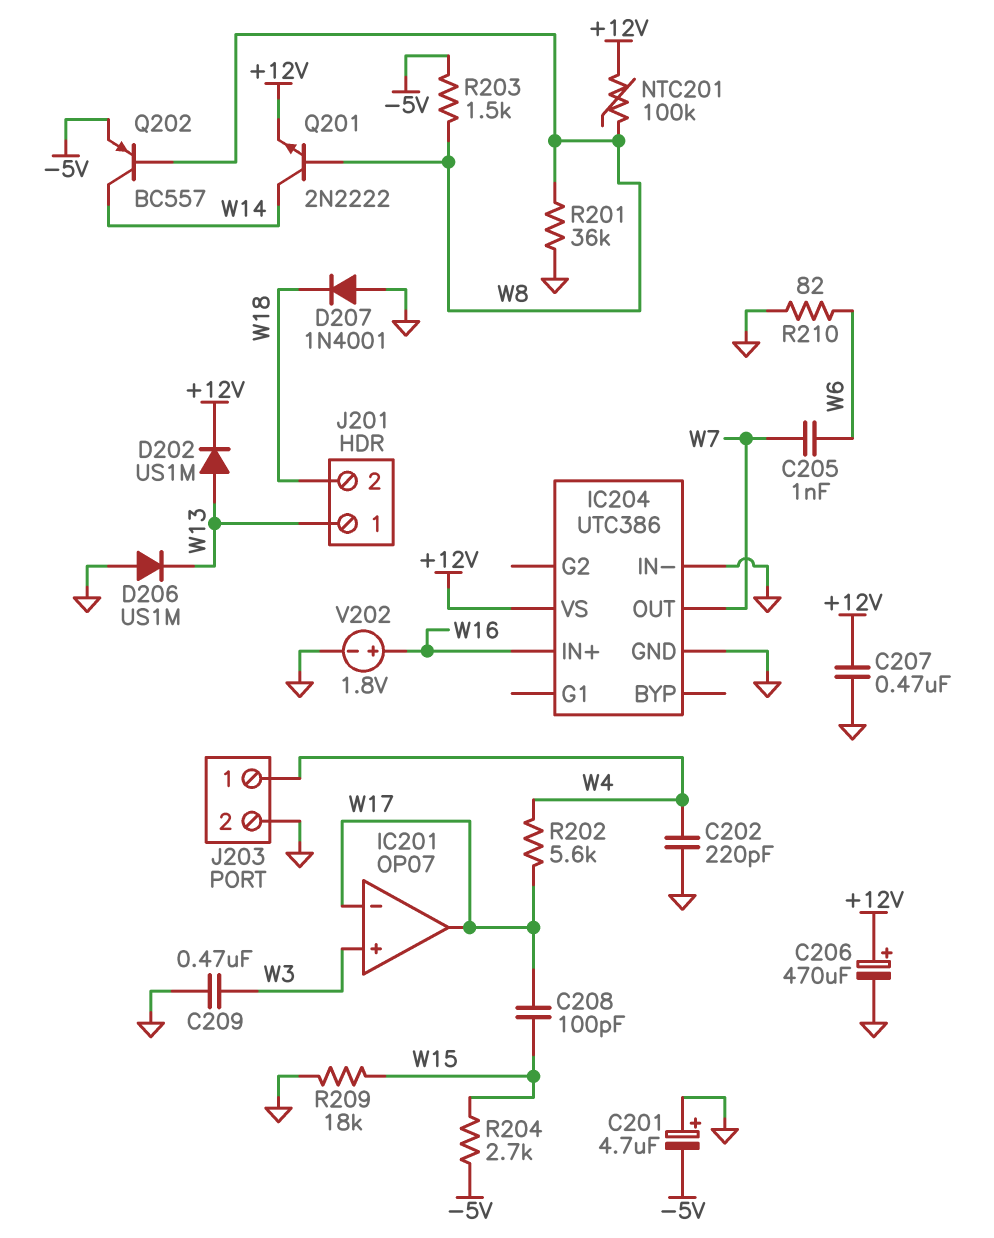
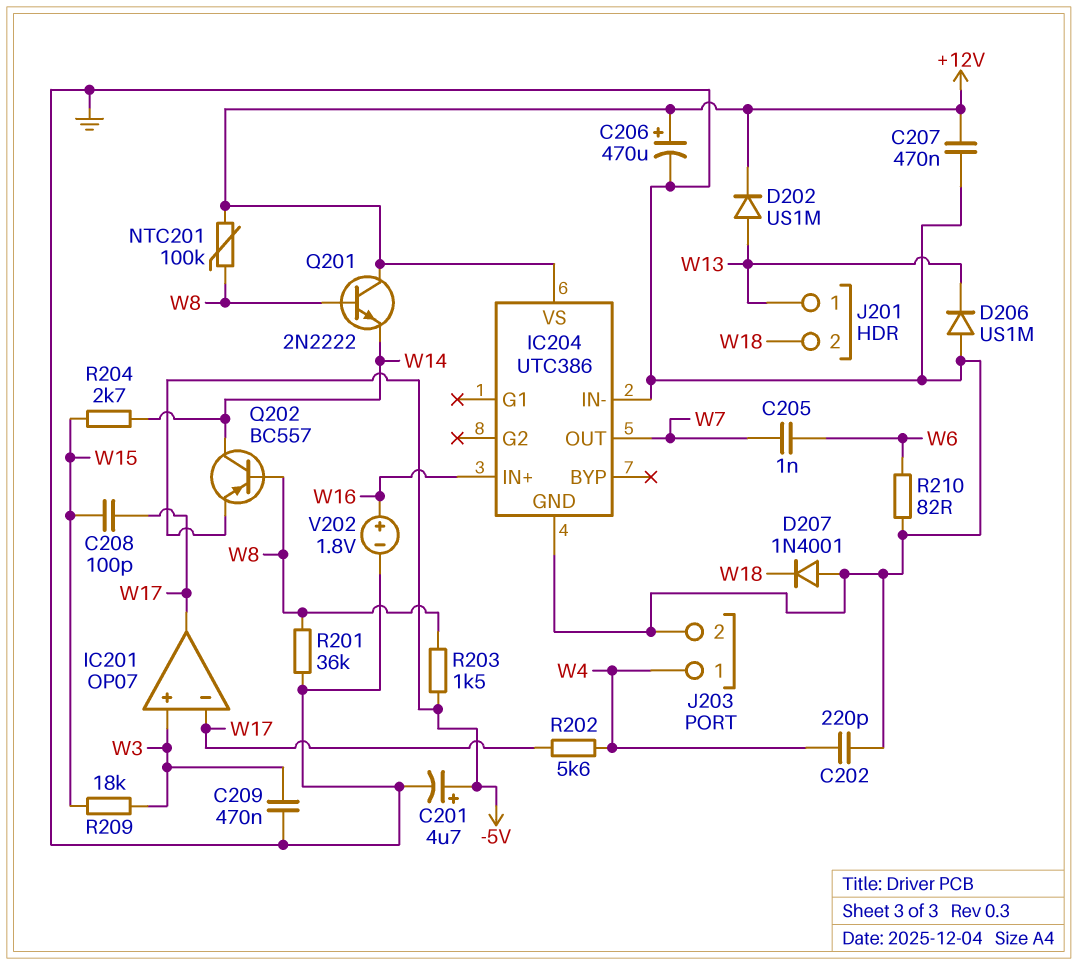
C201: 4.7uF (plus GND, minus -5V) -> 4.7uF (plus -5V, minus GND)
Q201: NPN 2N2222 (B W8, C W14, E +12V) -> NPN 2N2222 (B W8, C +12V, E W14)
R204: 2.7k (-5V, W15) -> 2.7k (W14, W15)
R209: 18k (GND, W15) -> 18k (W3, W15)

